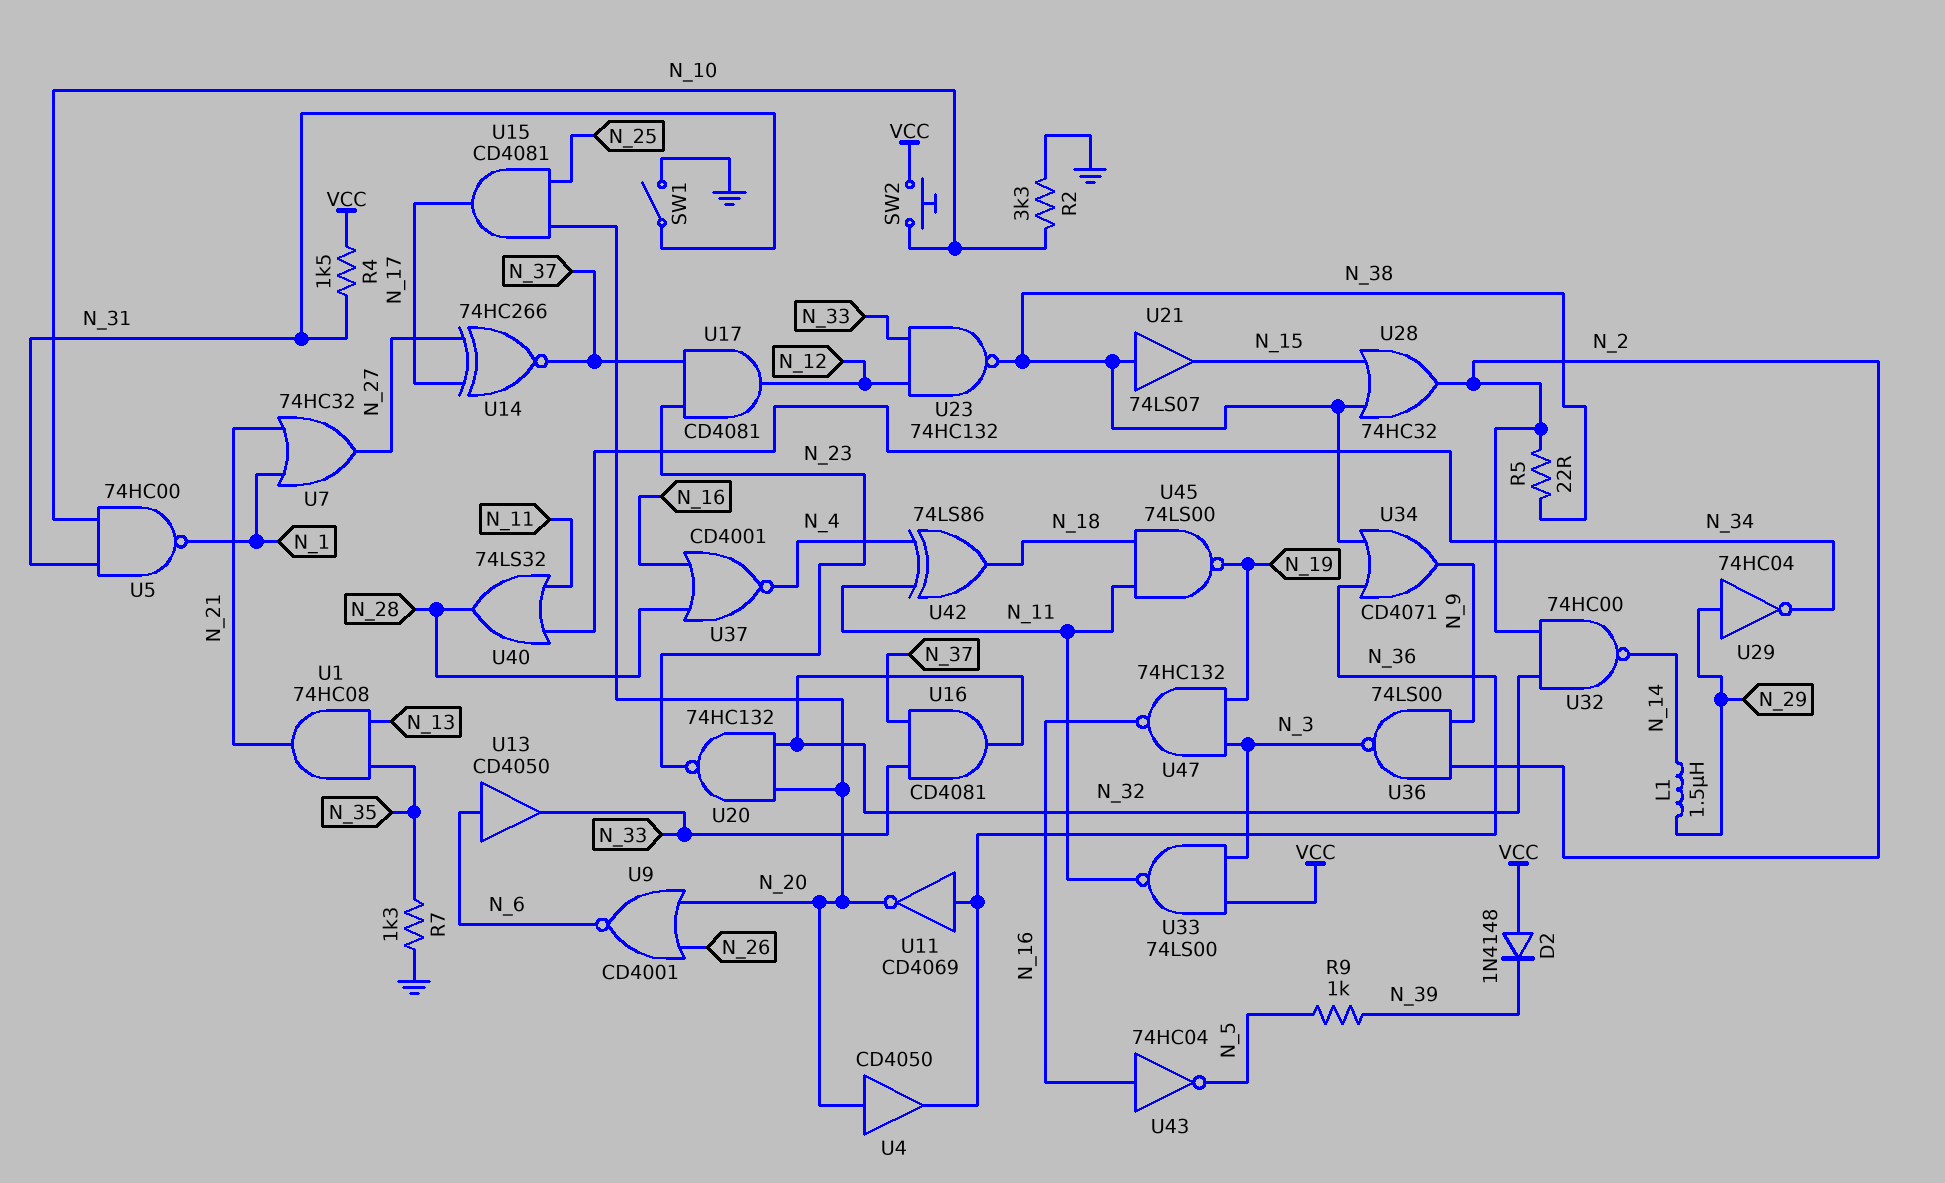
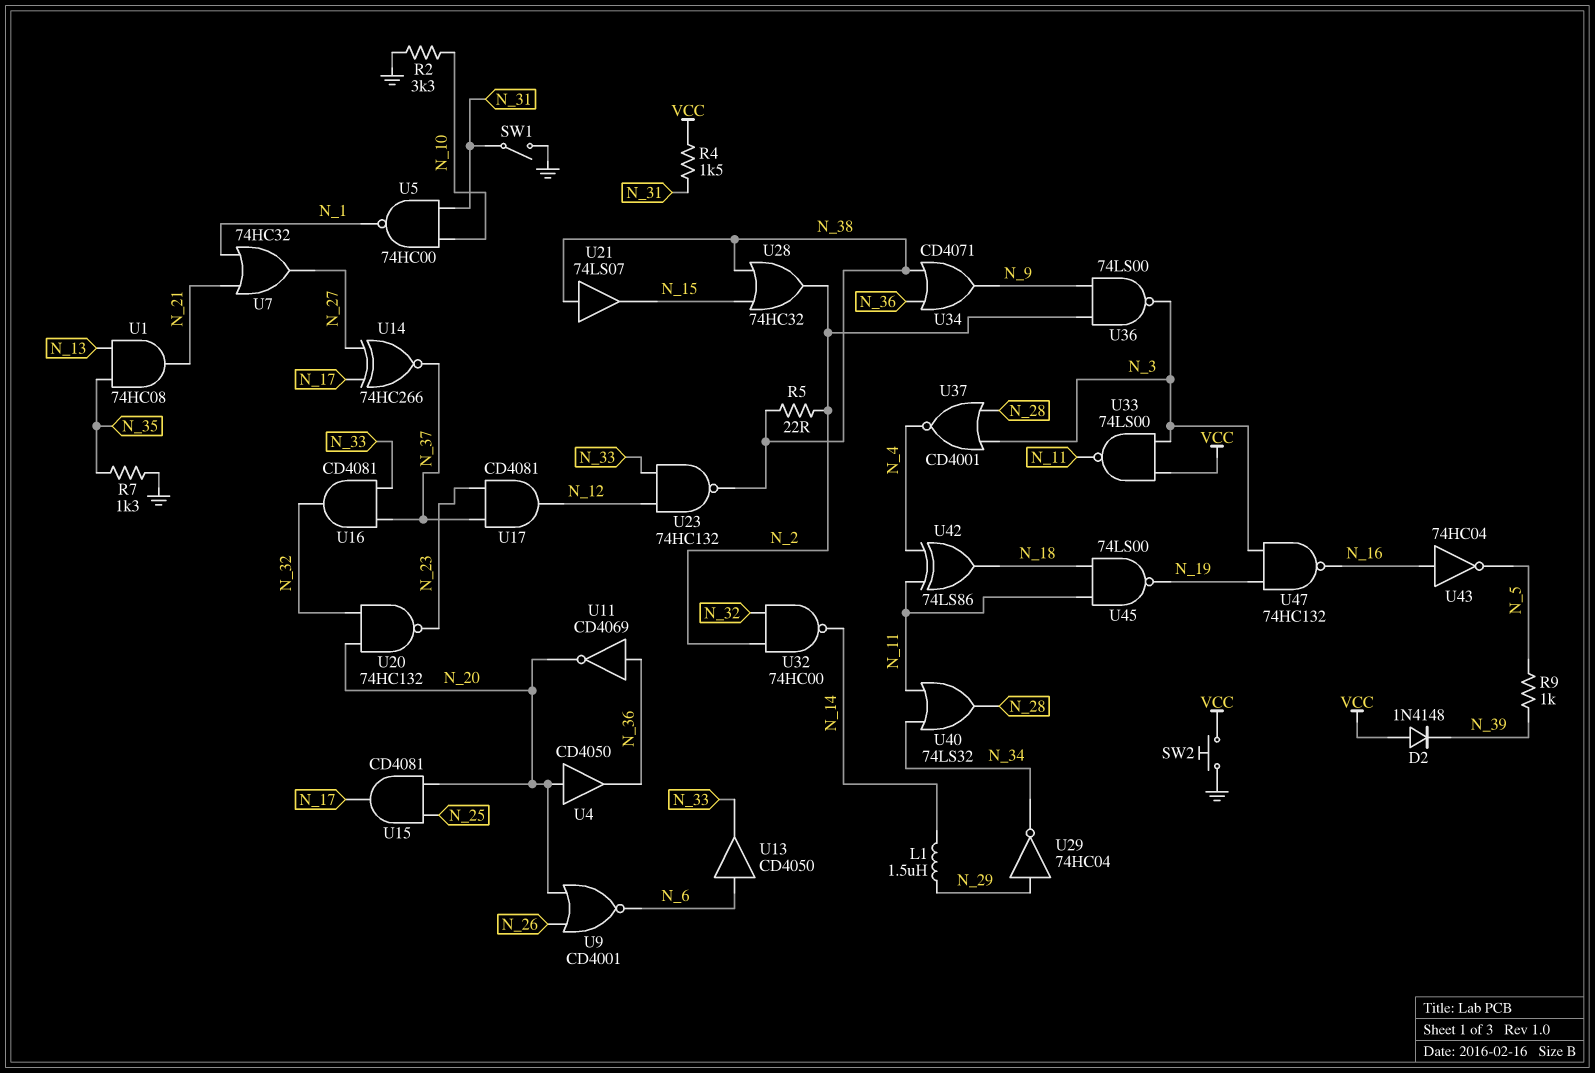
SW2: button (N_10, VCC) -> button (GND, VCC)
U37: NOR CD4001 (in N_16, in N_28, out N_4) -> NOR CD4001 (in N_3, in N_28, out N_4)

